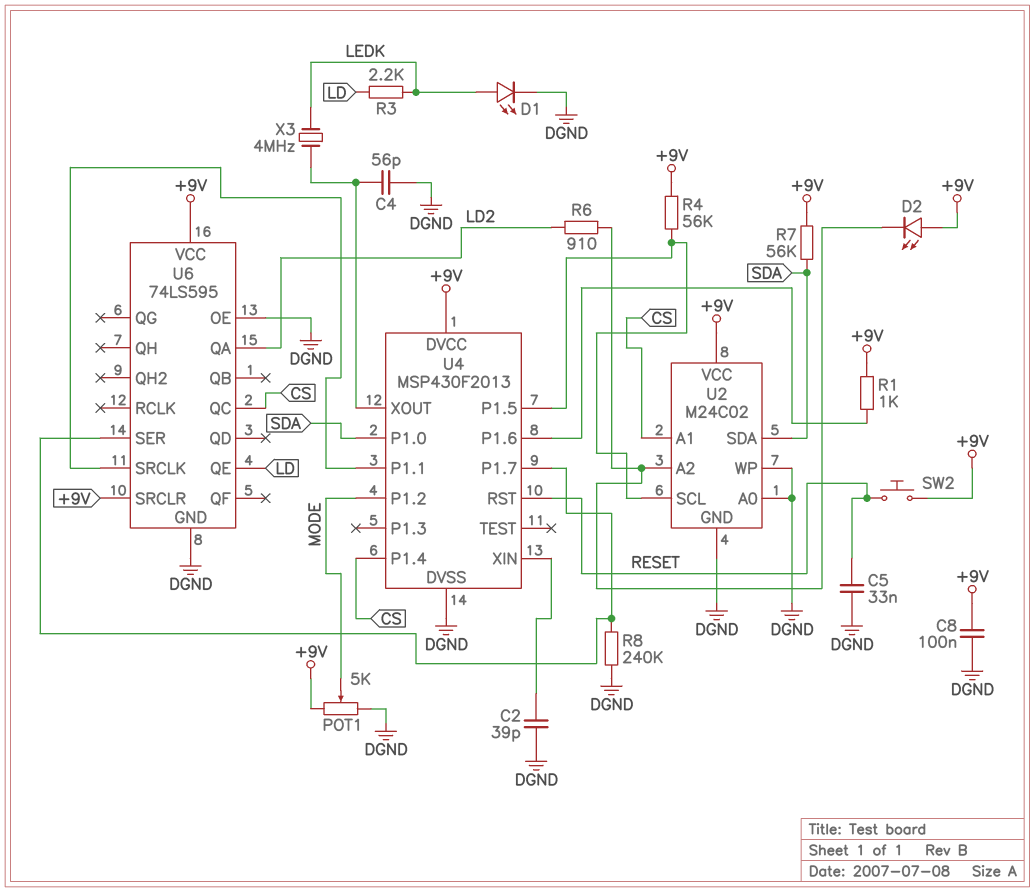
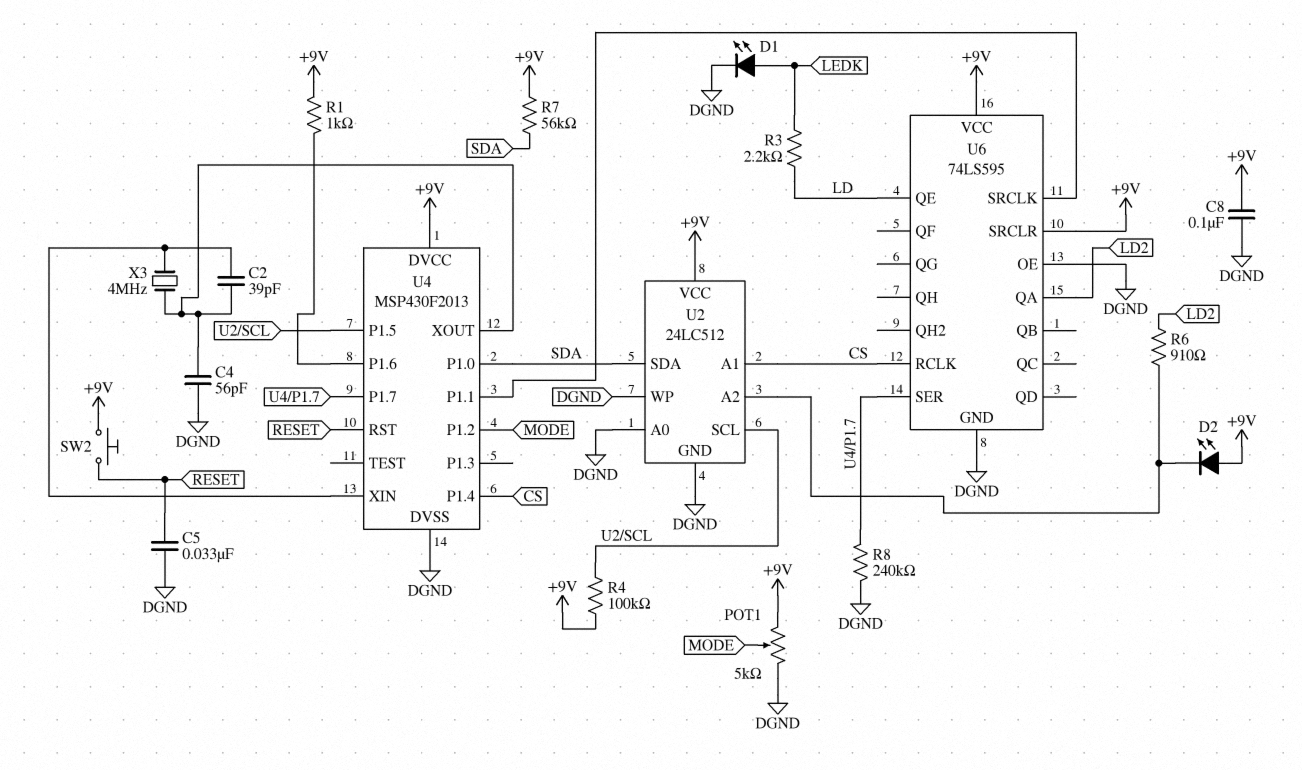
C2: 39pF (DGND, U4/XIN) -> 39pF (U4/XIN, U4/XOUT)
R4: 56k (+9V, U2/SCL) -> 100k (+9V, U2/SCL)
U2: M24C02 -> 24LC512
U6 pin QC: CS -> none
U6 pin RCLK: none -> CS
X3: 4MHz (LEDK, U4/XOUT) -> 4MHz (U4/XIN, U4/XOUT)

